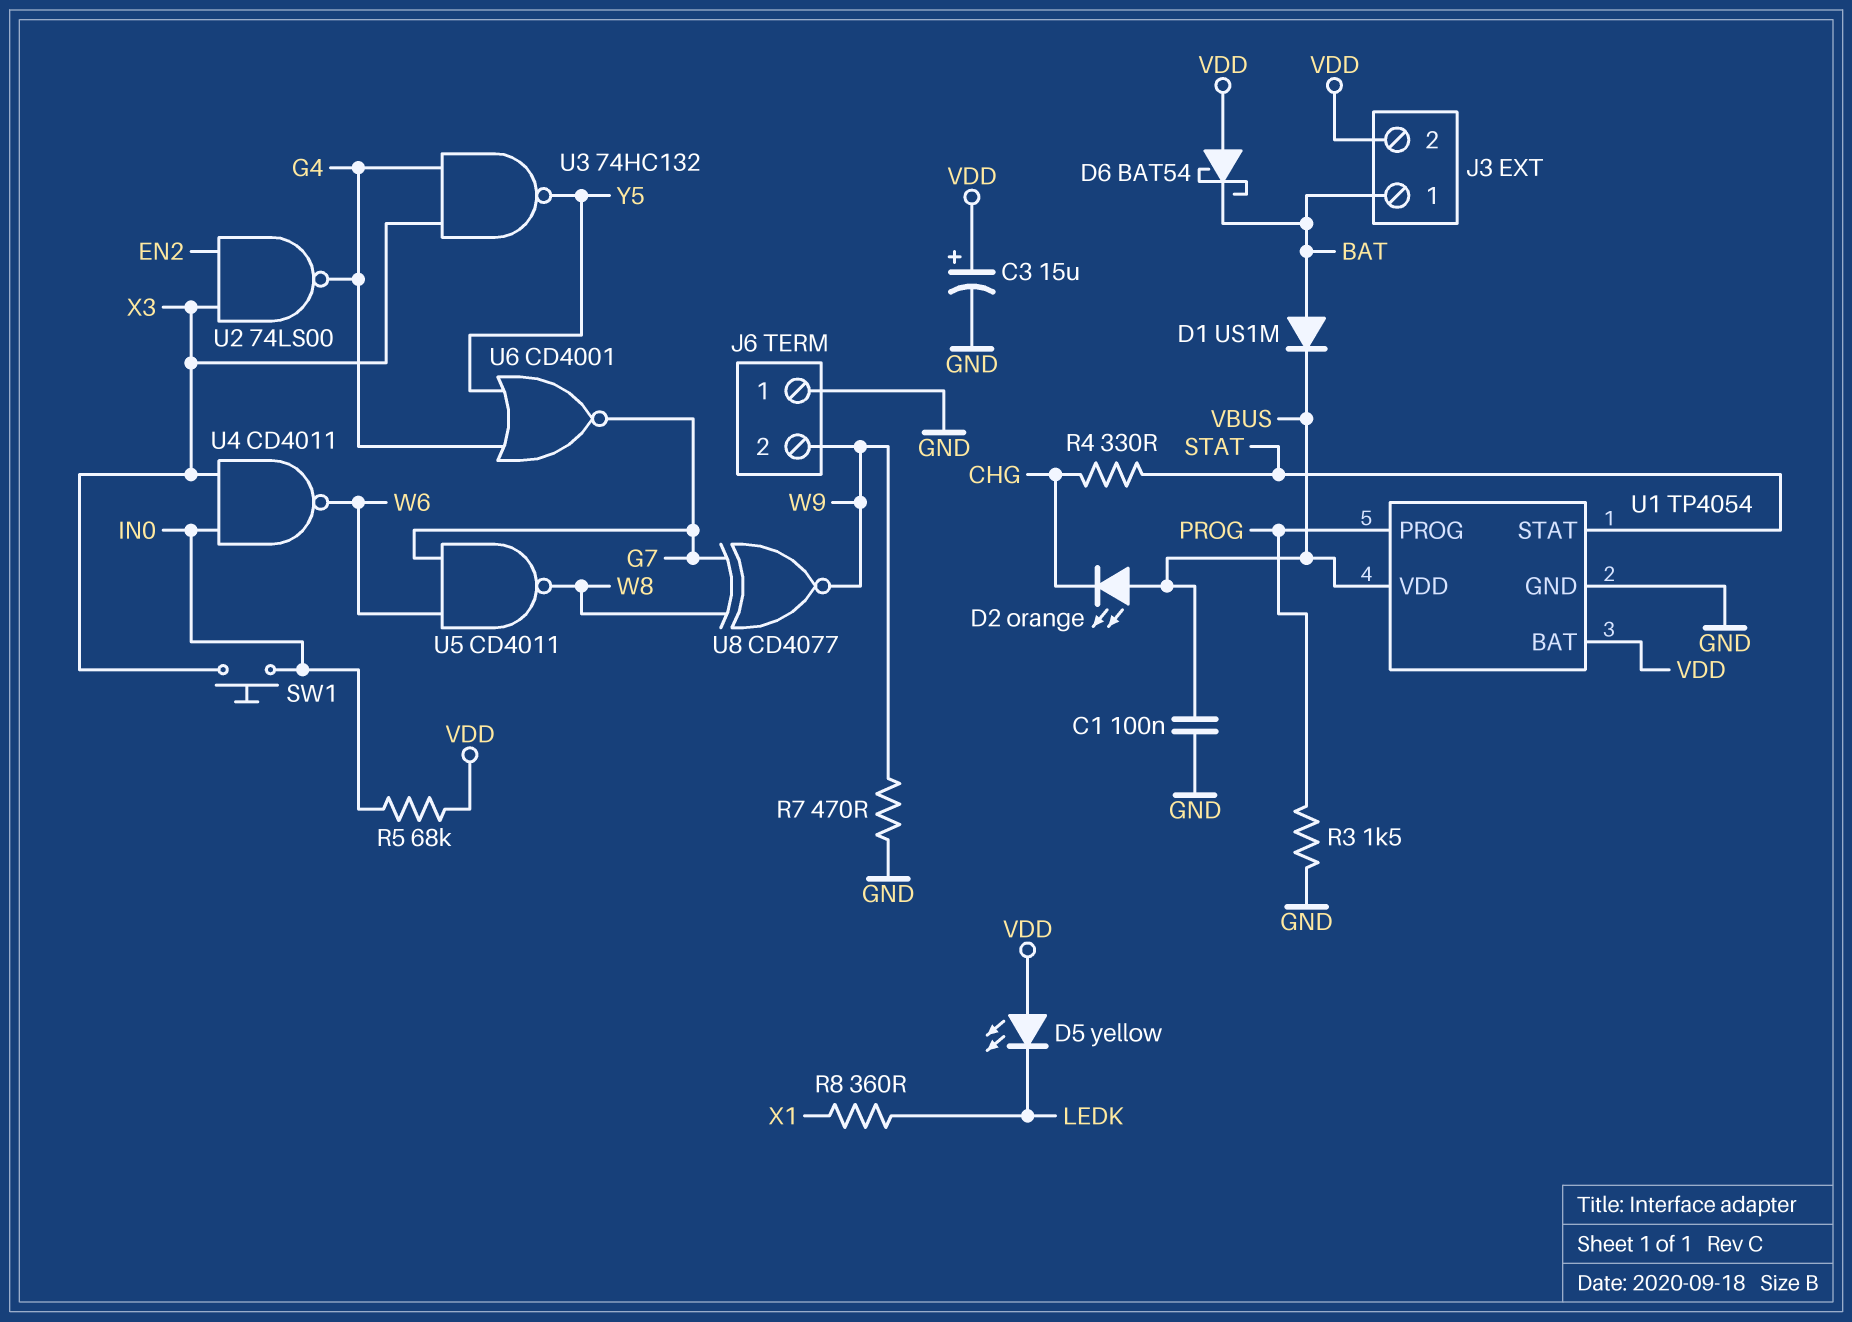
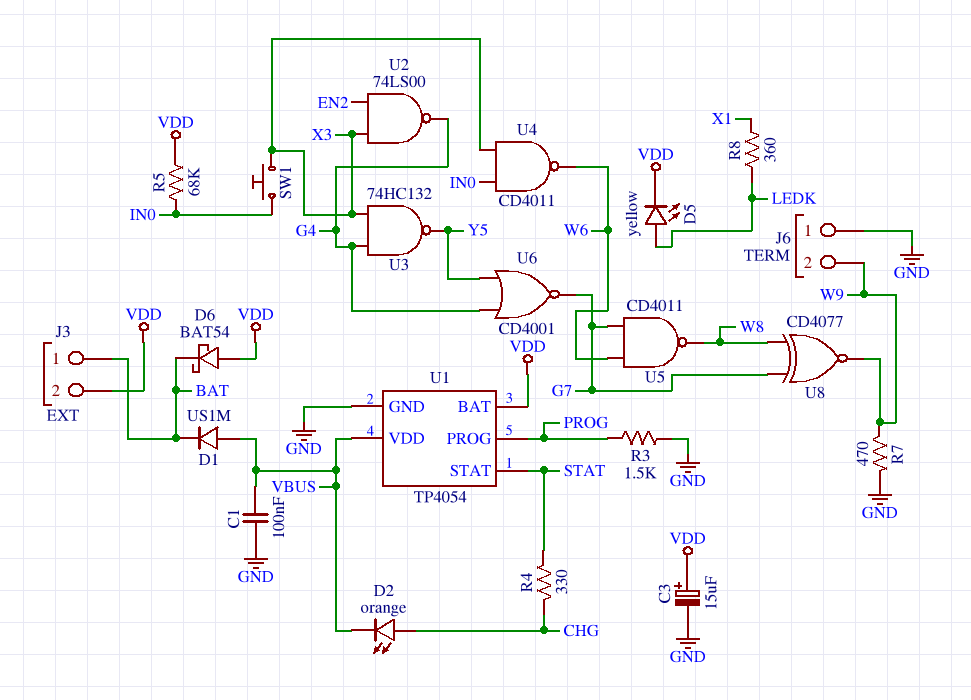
D1: diode US1M (A BAT, K VBUS) -> diode US1M (A VBUS, K BAT)
D2: LED orange (A VBUS, K CHG) -> LED orange (A CHG, K VBUS)
D5: LED yellow (A VDD, K LEDK) -> LED yellow (A LEDK, K VDD)

